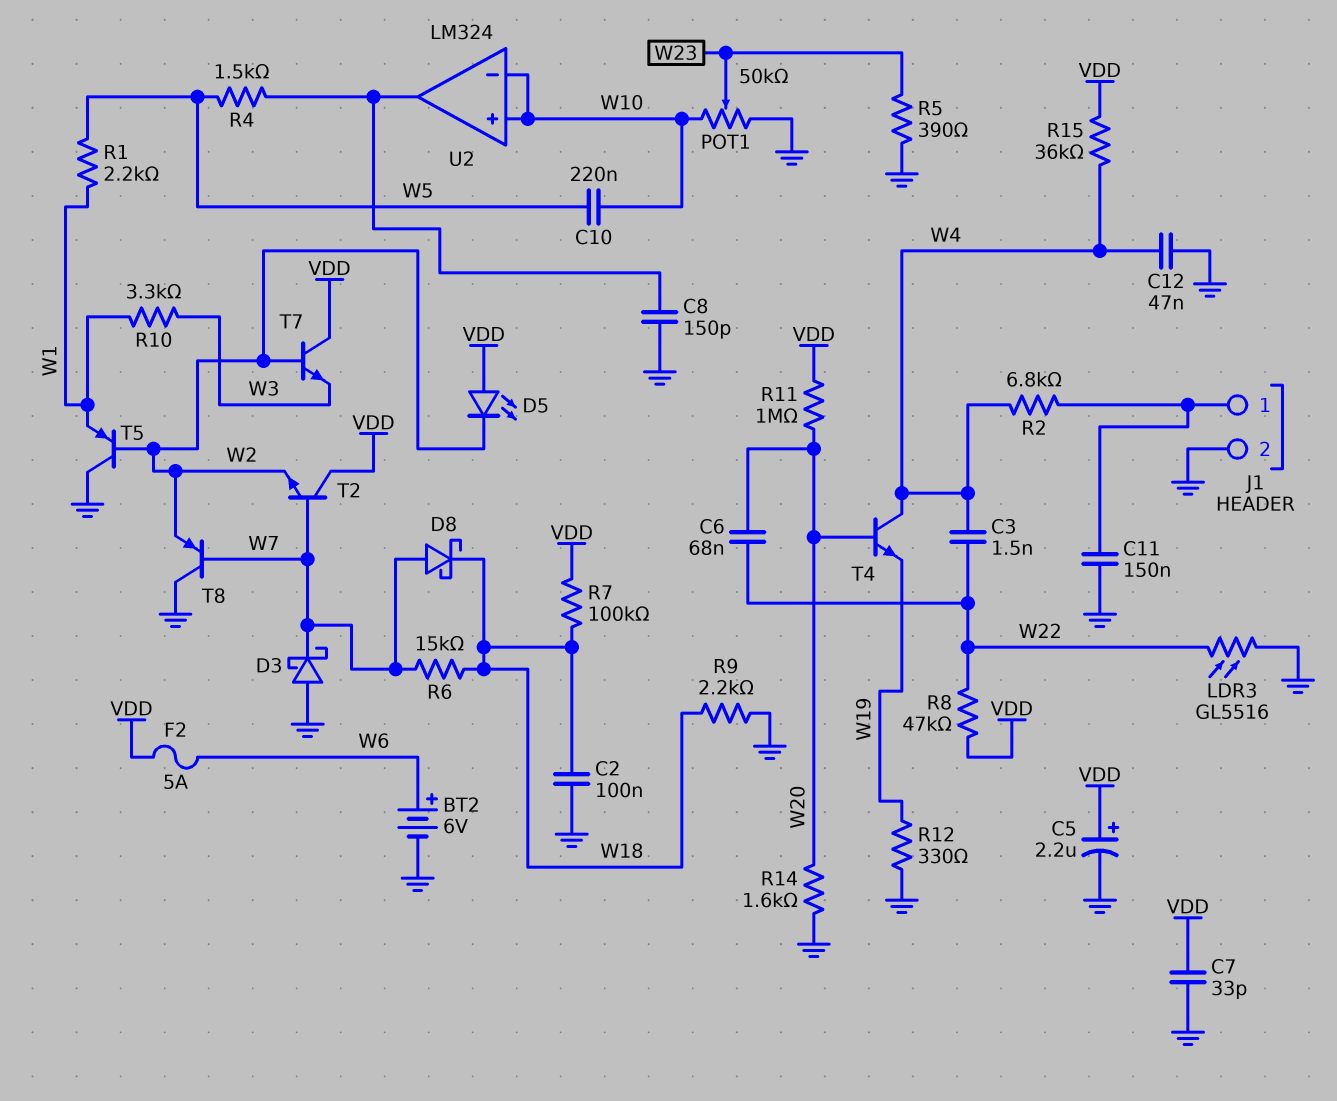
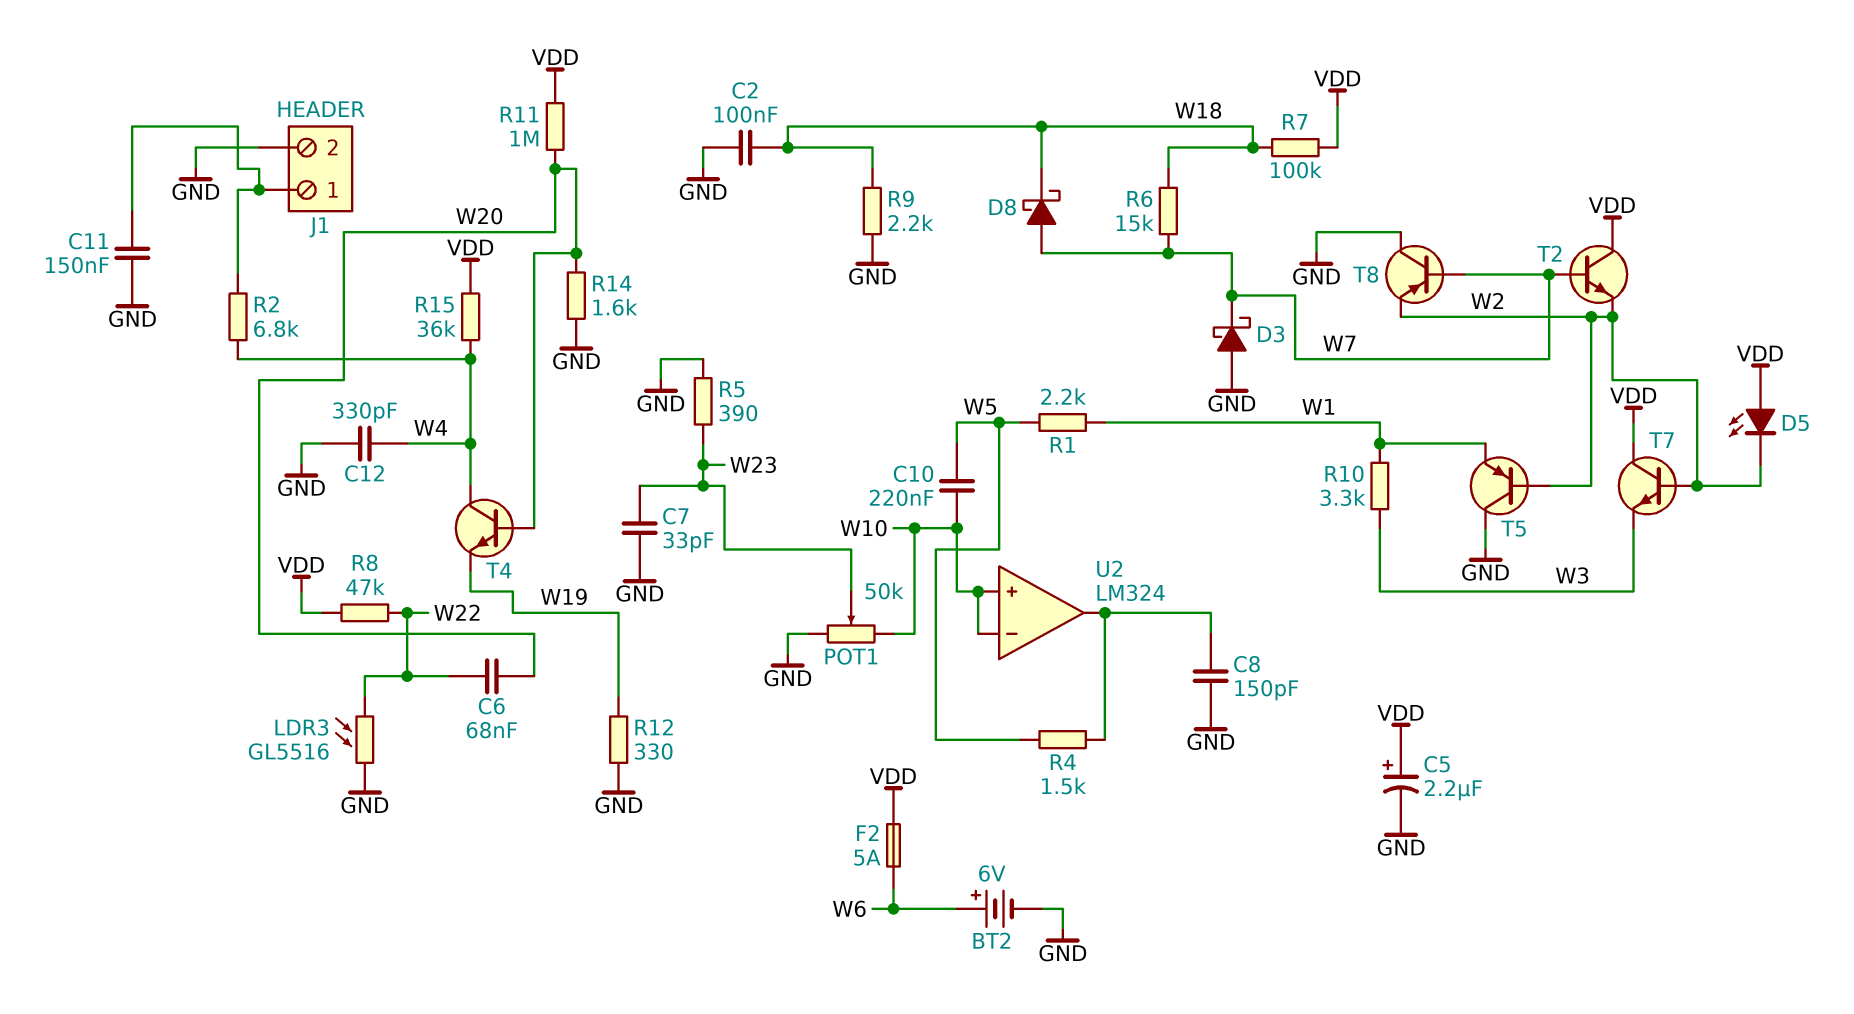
C3: 1.5nF (W4, W22) -> none
C7: 33pF (GND, VDD) -> 33pF (GND, W23)
C12: 47nF (GND, W4) -> 330pF (GND, W4)

